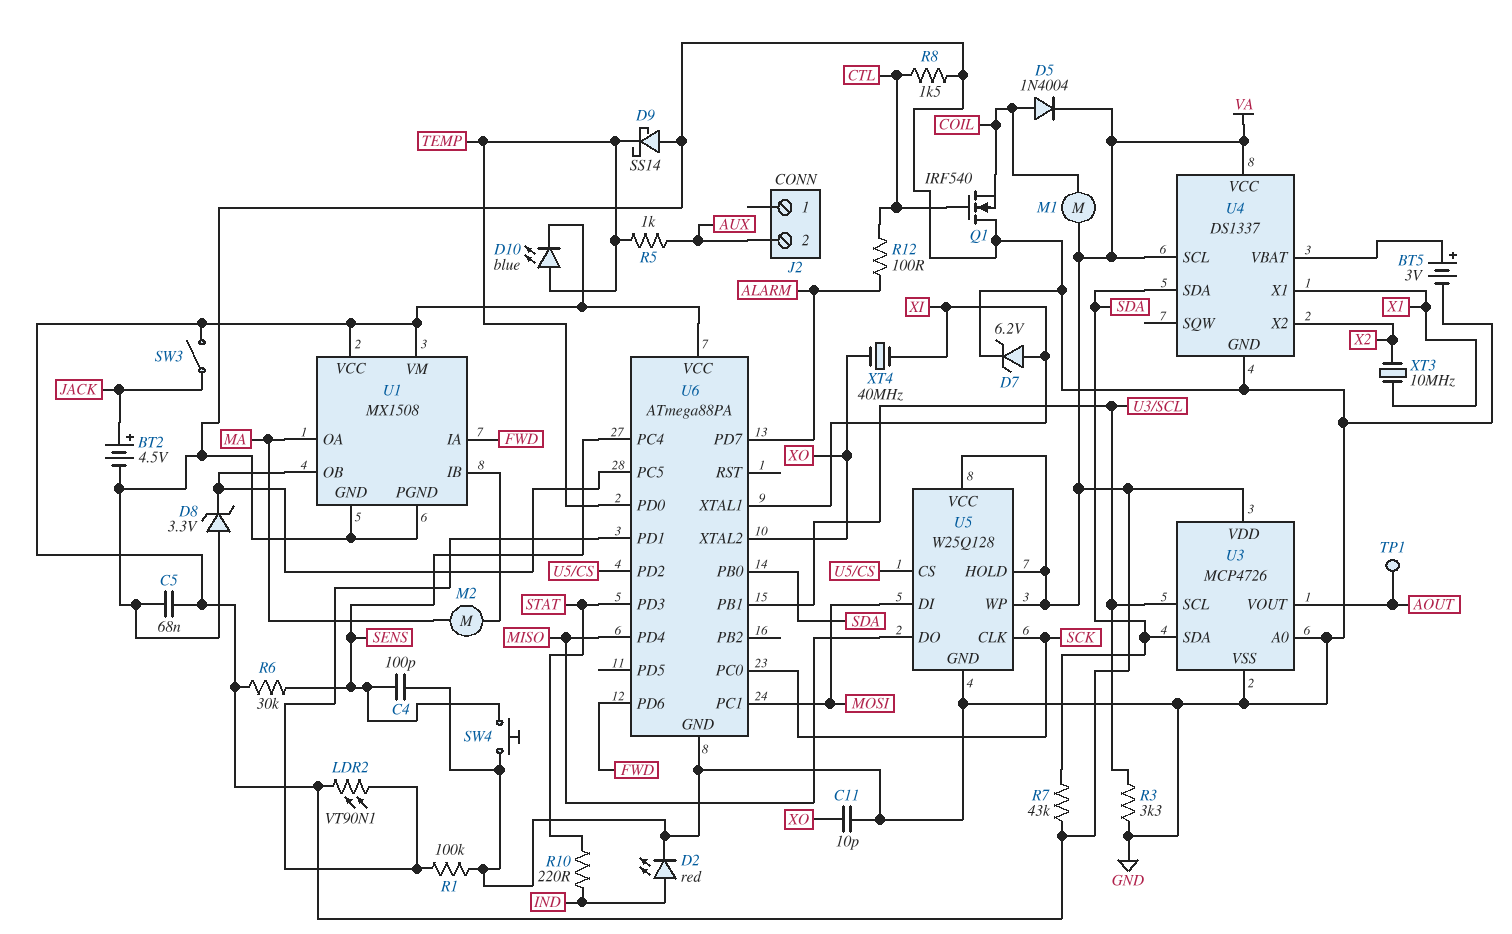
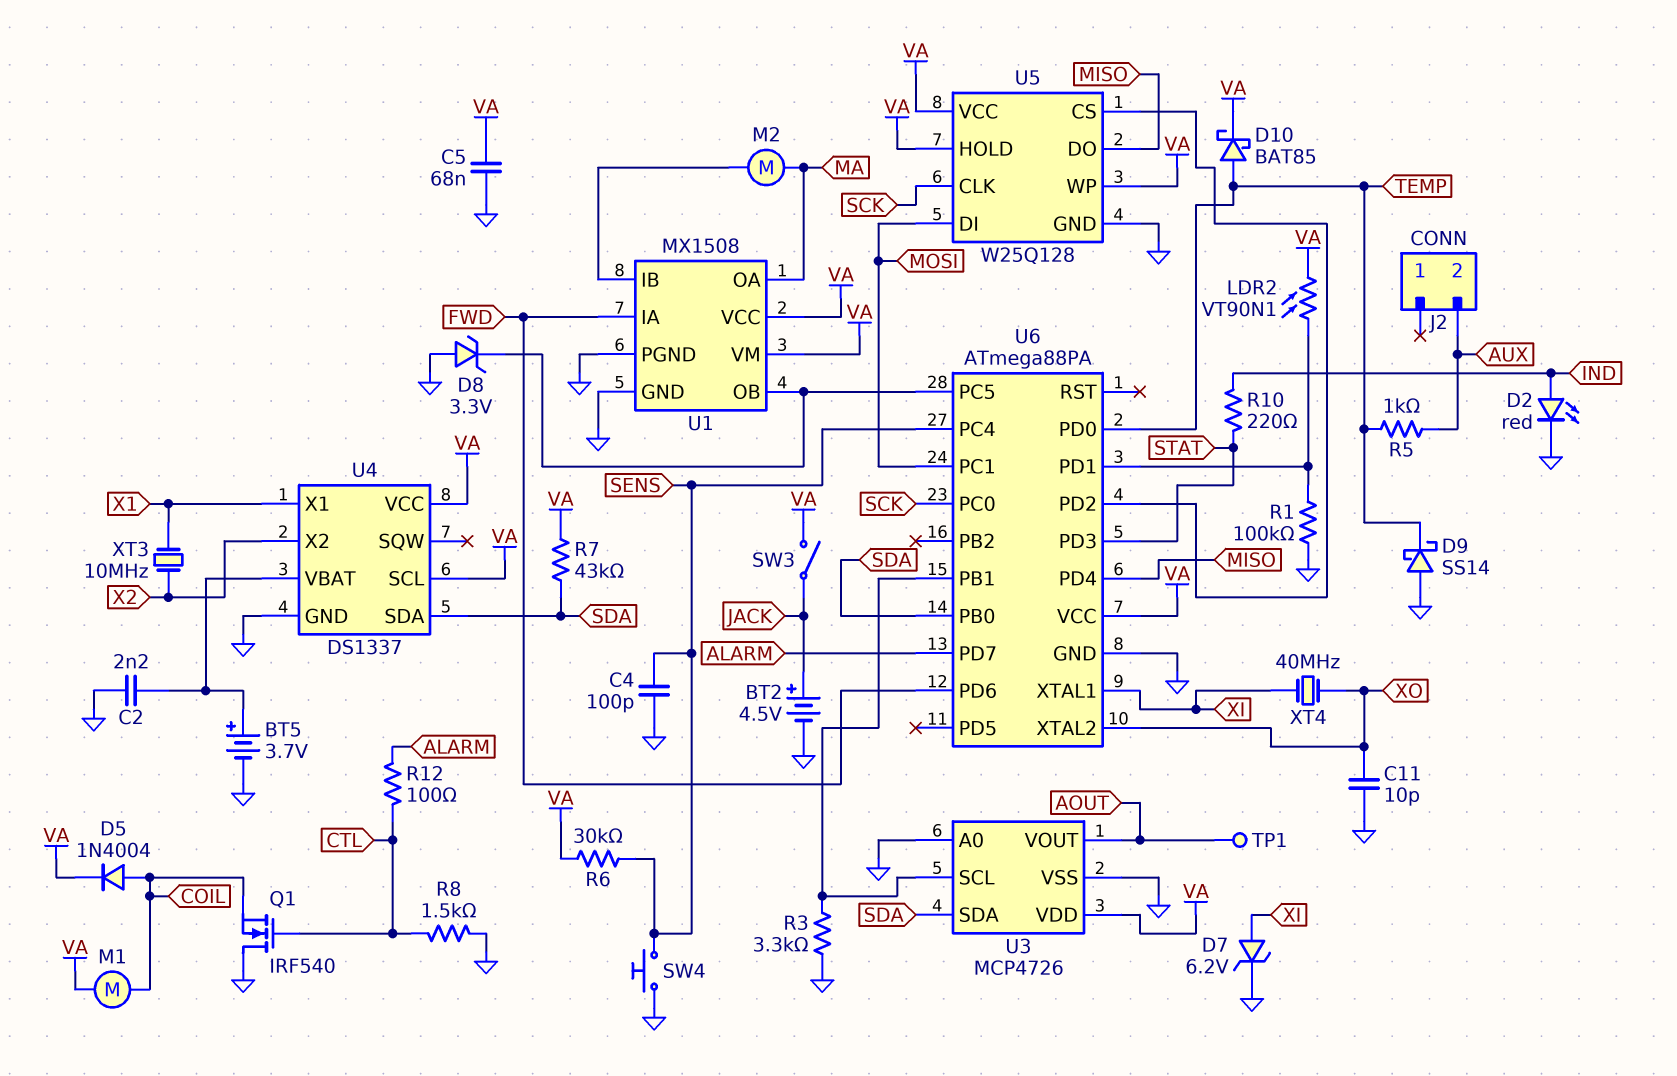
BT5: 3V (plus U4/VBAT, minus GND) -> 3.7V (plus U4/VBAT, minus GND)
C2: none -> 2.2nF (GND, U4/VBAT)
D10: LED blue (A TEMP, K VA) -> schottky BAT85 (A TEMP, K VA)

